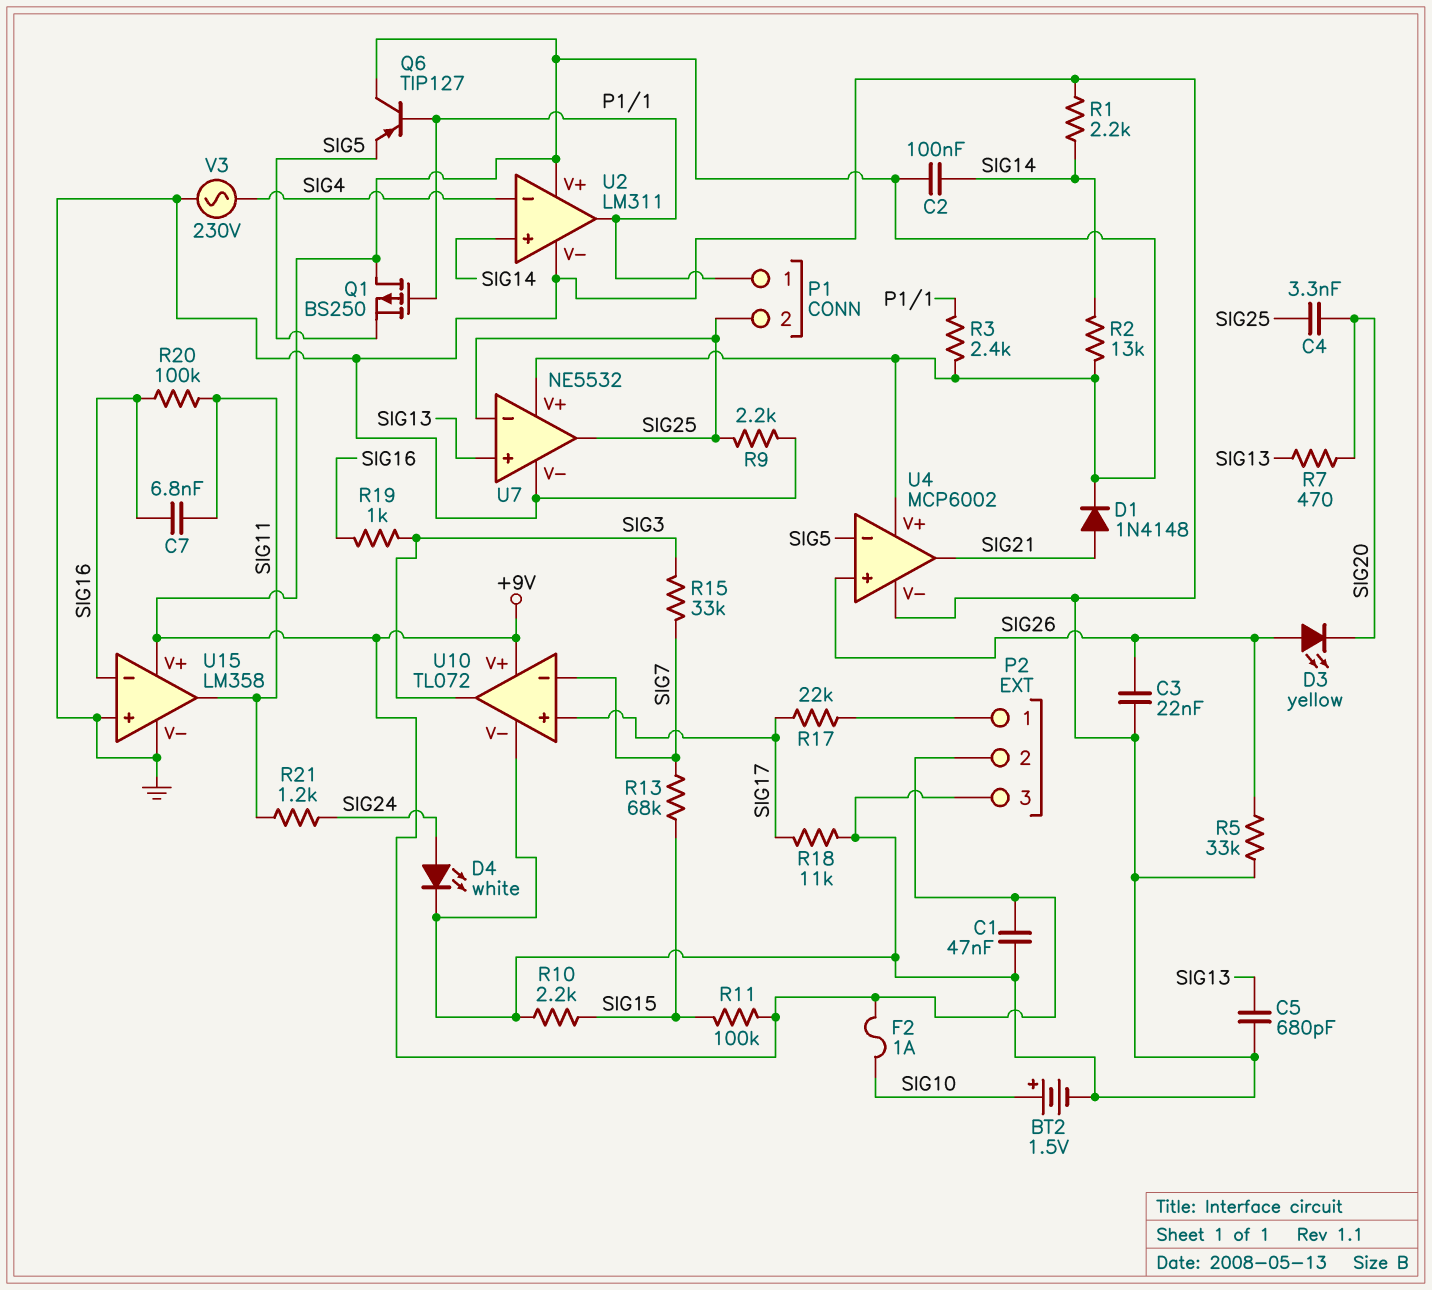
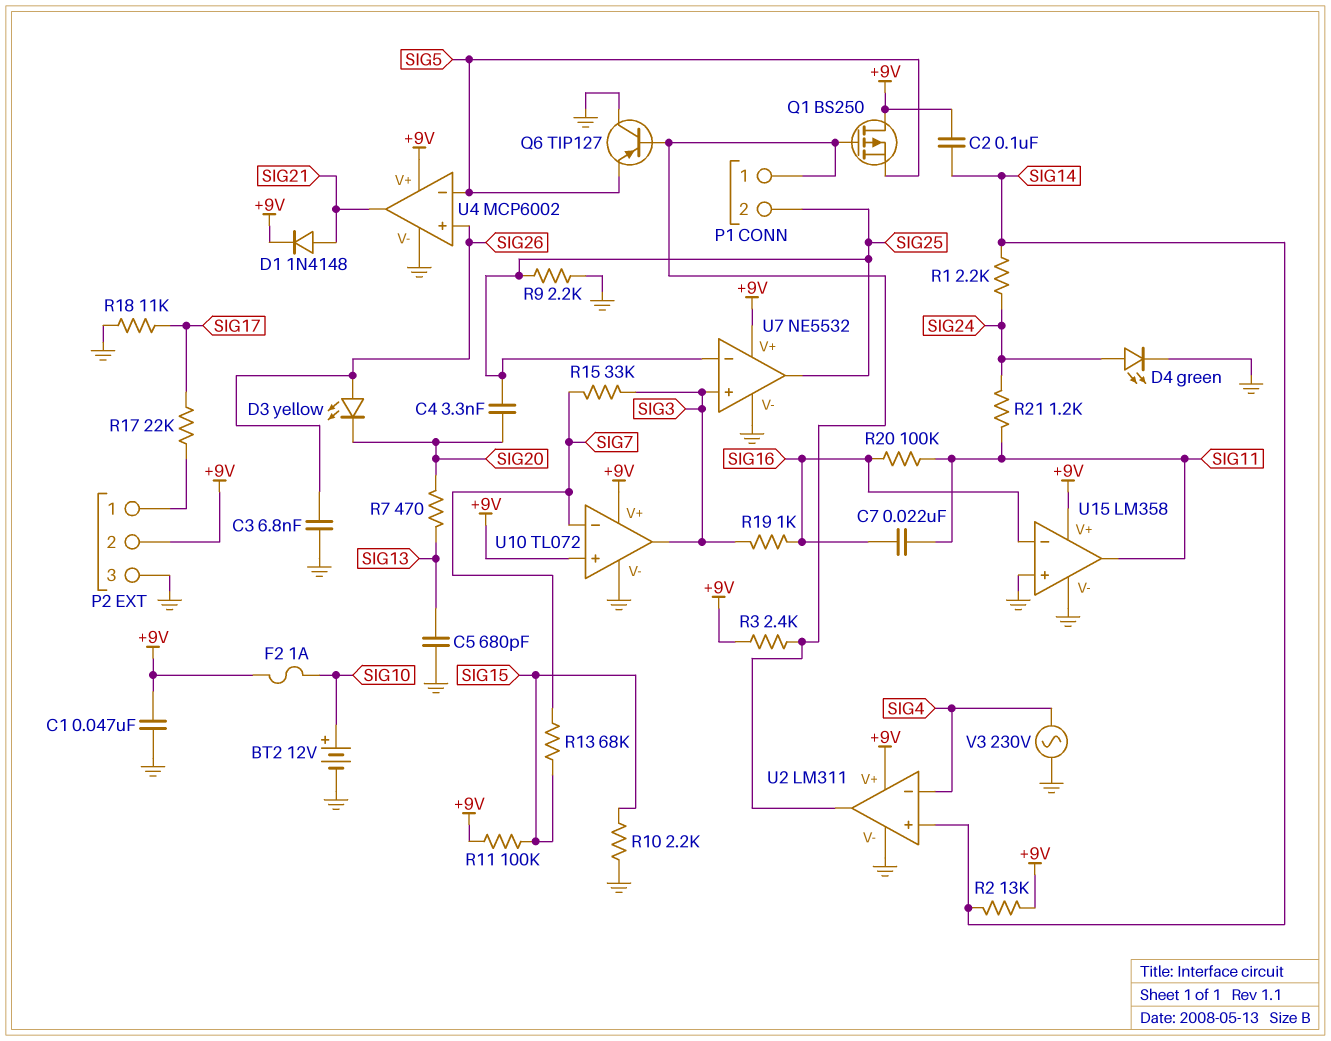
BT2: 1.5V (plus SIG10, minus GND) -> 12V (plus SIG10, minus GND)
C3: 22nF (GND, SIG26) -> 6.8nF (GND, SIG26)
C7: 6.8nF (SIG11, SIG16) -> 22nF (SIG11, SIG16)
D4: LED white (A SIG24, K GND) -> LED green (A SIG24, K GND)
Q6: PNP TIP127 (B P1/1, C +9V, E SIG5) -> PNP TIP127 (B P1/1, C GND, E SIG5)
R1: 2.2k (GND, SIG14) -> 2.2k (SIG14, SIG24)
R5: 33k (GND, SIG26) -> none
U7 pin in+: SIG13 -> SIG3
U10 pin in+: SIG17 -> +9V

